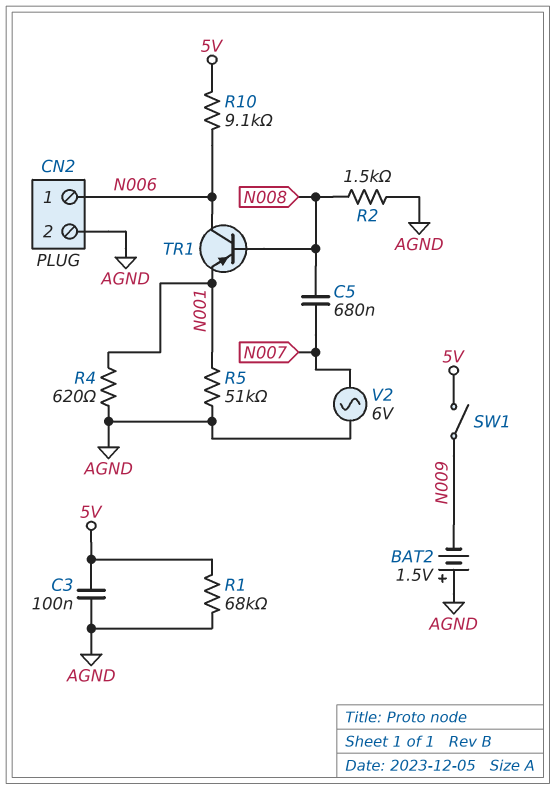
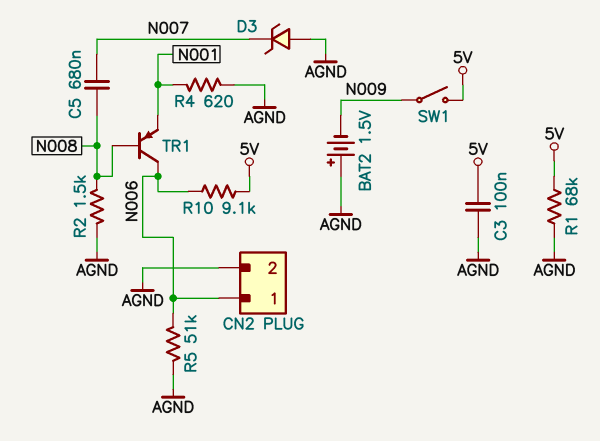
D3: none -> zener (A AGND, K N007)
R5: 51k (AGND, N001) -> 51k (AGND, N006)
V2: AC 6V (AGND, N007) -> none

